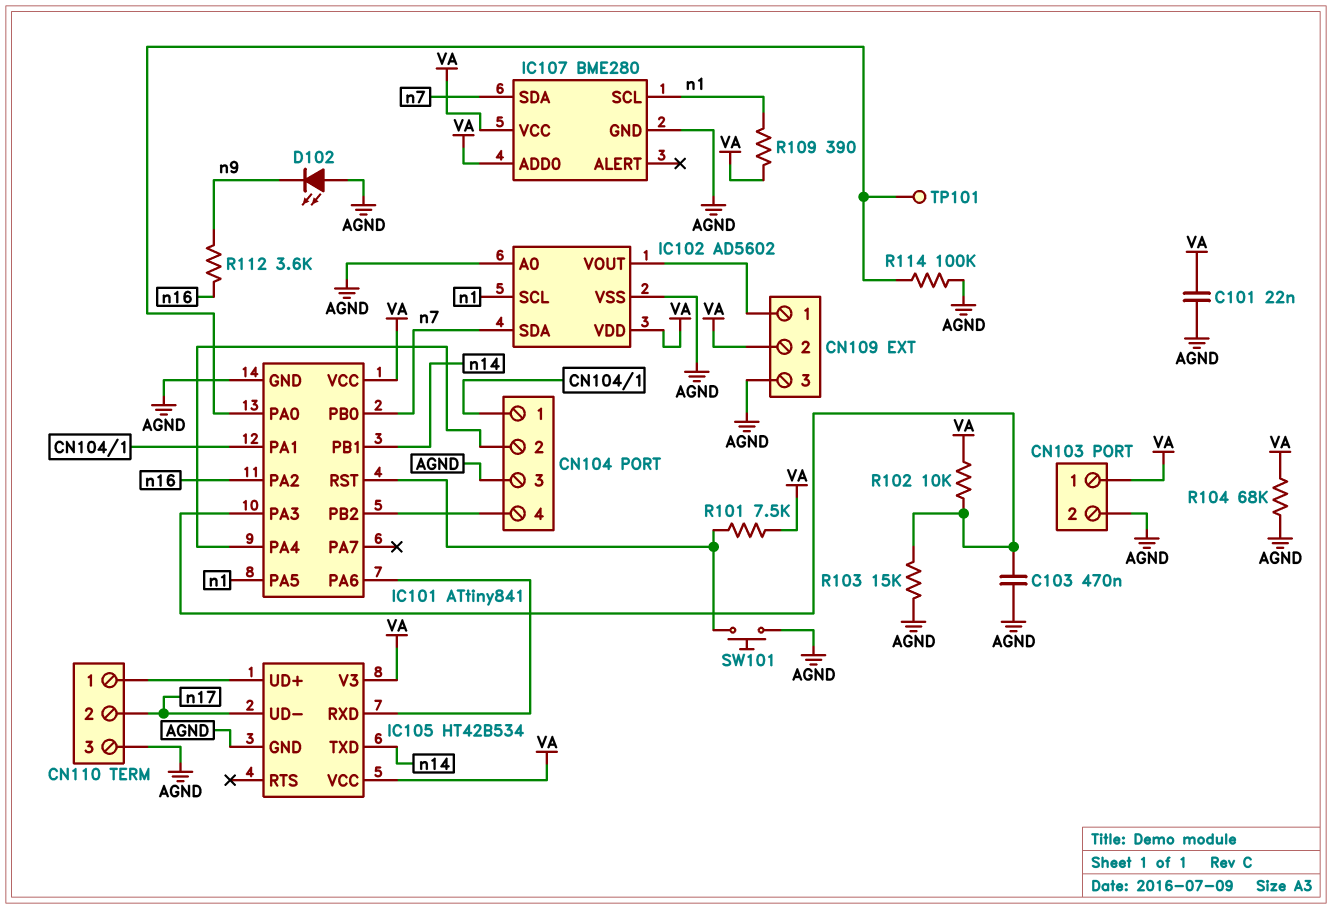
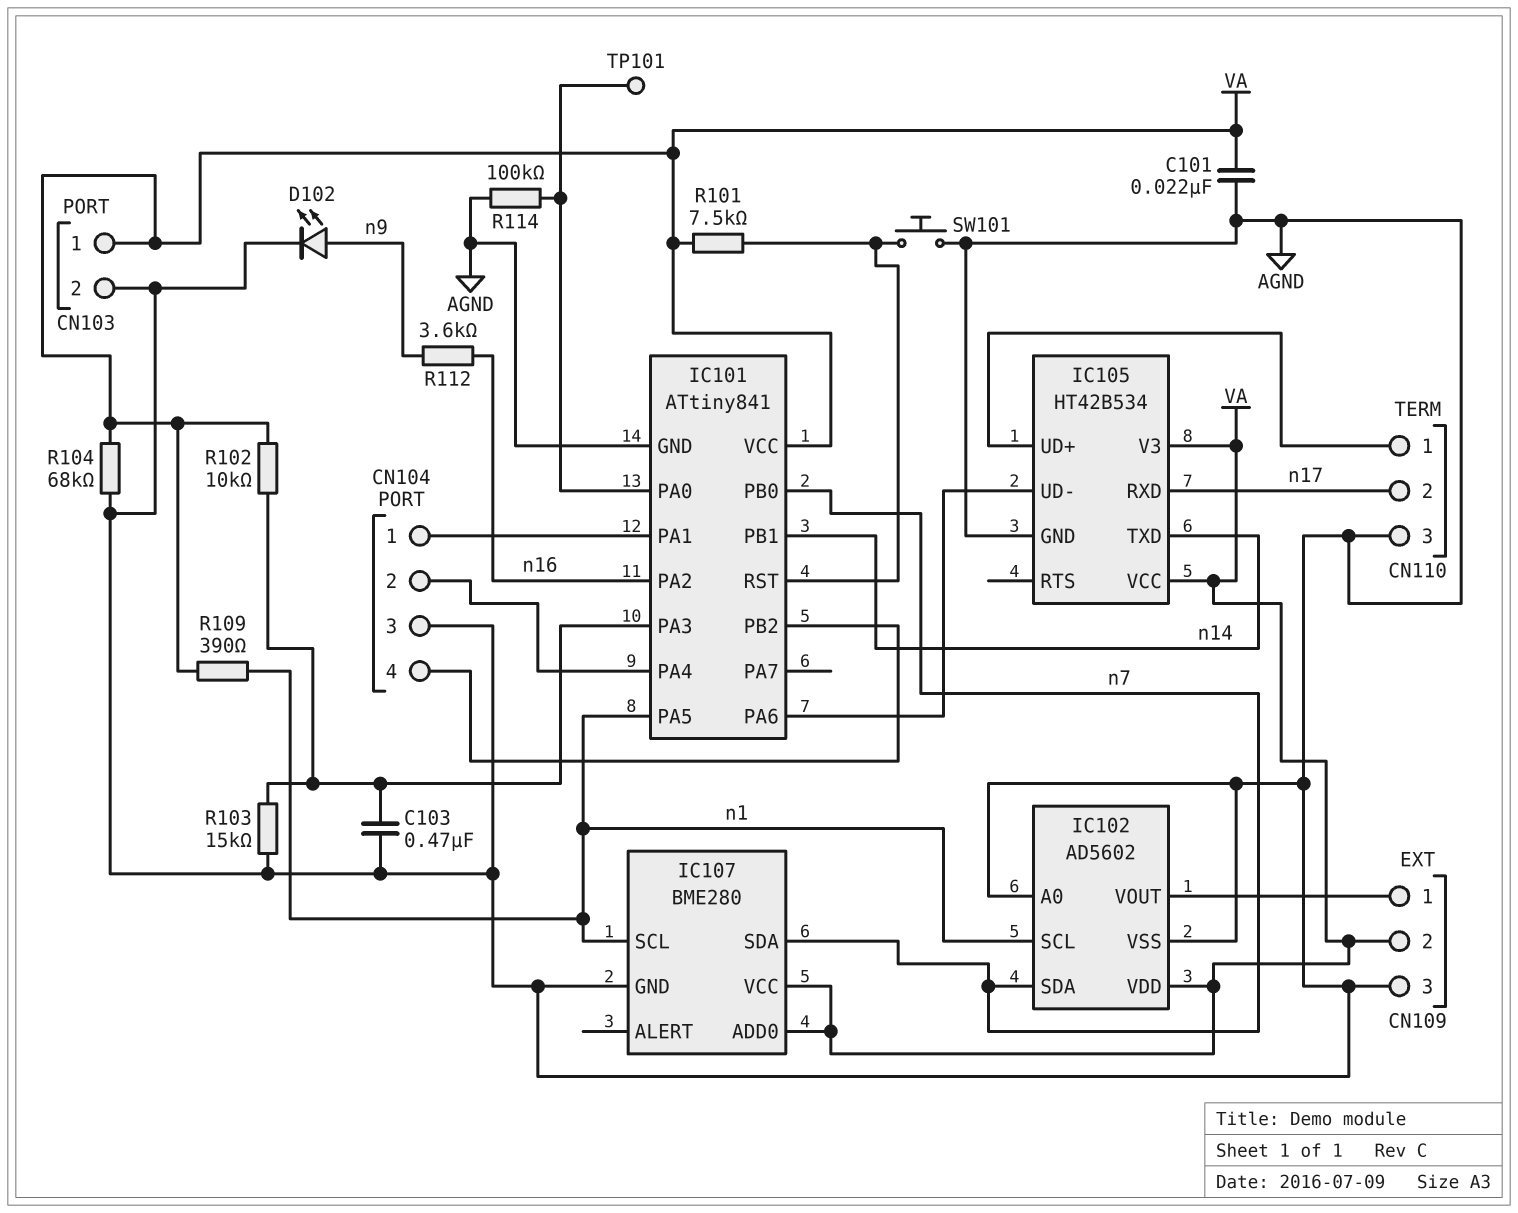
D102: LED (A AGND, K n9) -> LED (A n9, K AGND)
IC105 pin RXD: IC101/PA6 -> n17
IC105 pin UD-: n17 -> IC101/PA6

